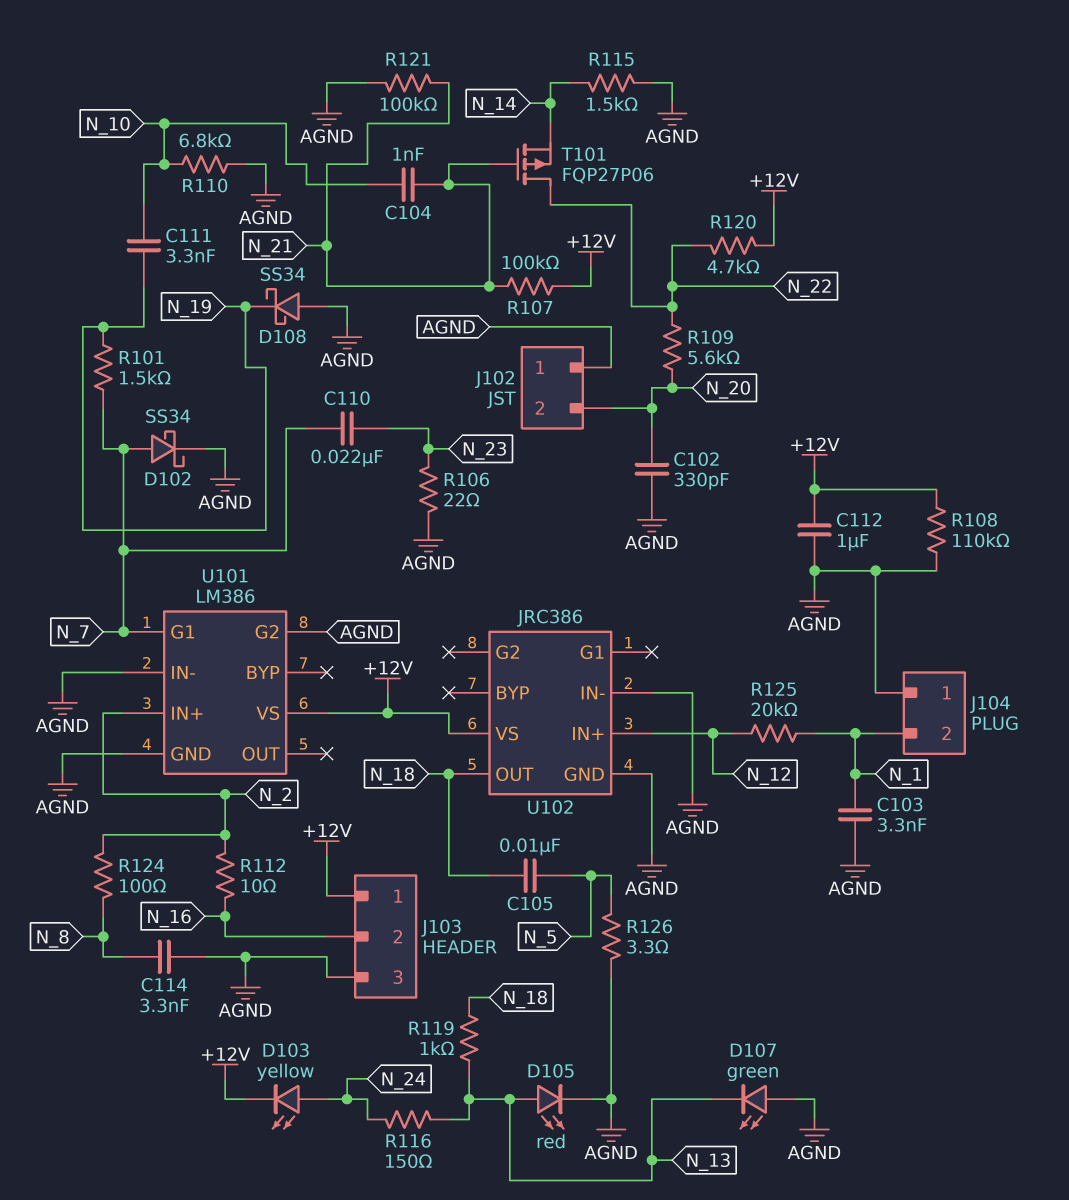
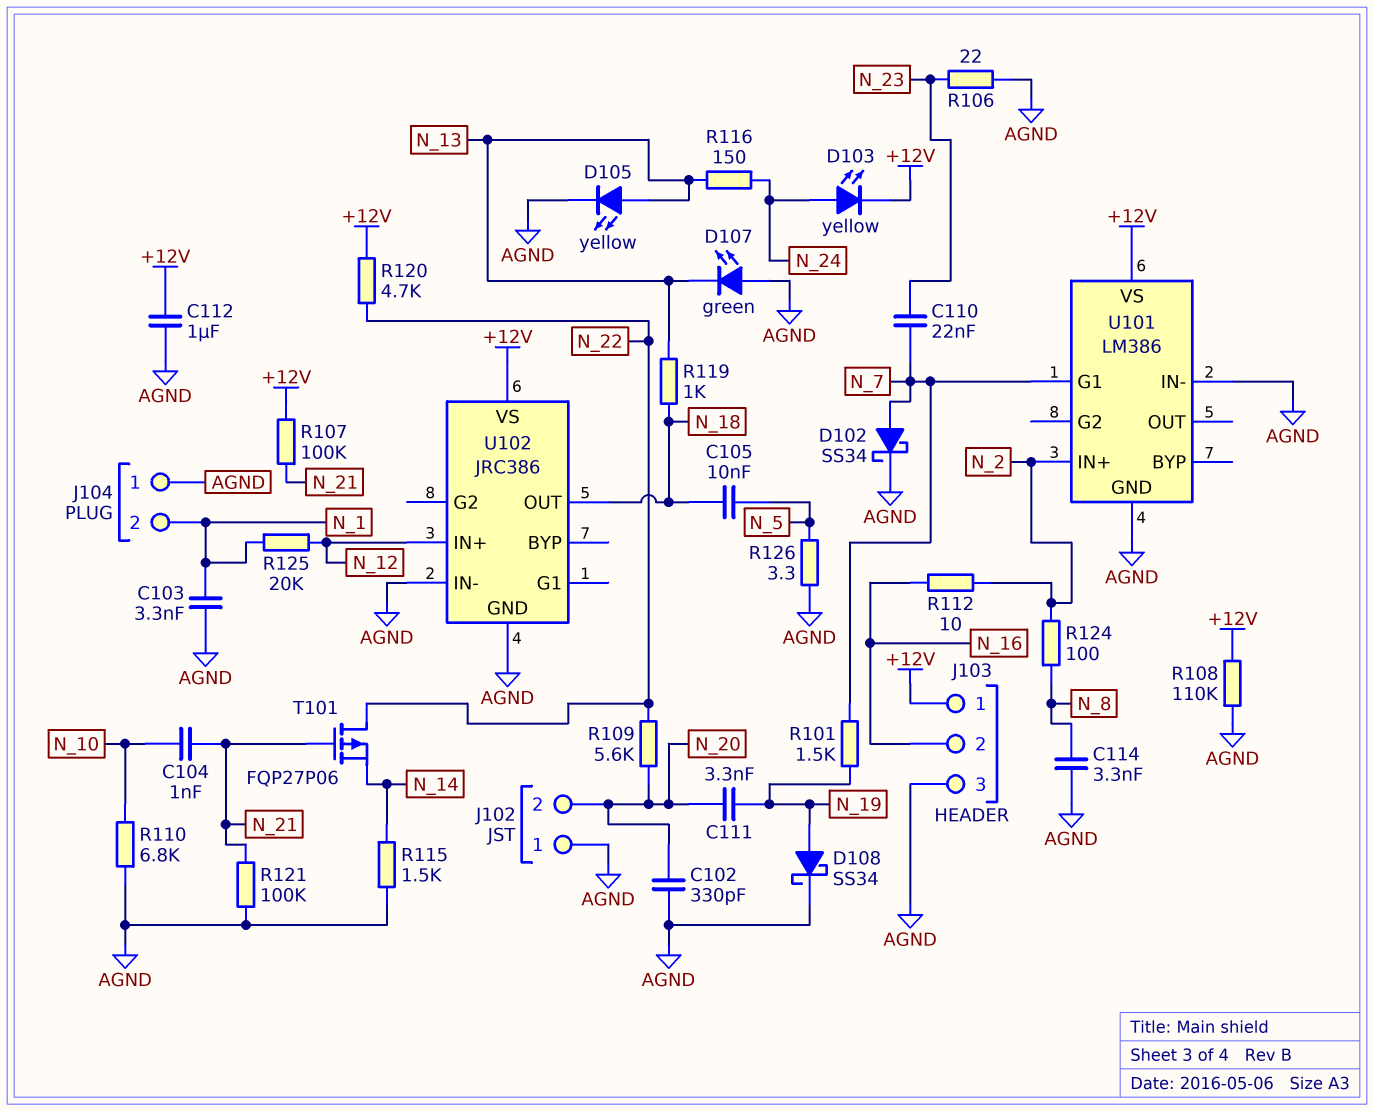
C111: 3.3nF (N_10, N_19) -> 3.3nF (N_19, N_20)
D105: LED red (A N_13, K AGND) -> LED yellow (A N_13, K AGND)
D108: schottky SS34 (A AGND, K N_19) -> schottky SS34 (A N_19, K AGND)
U101 pin G2: AGND -> none

